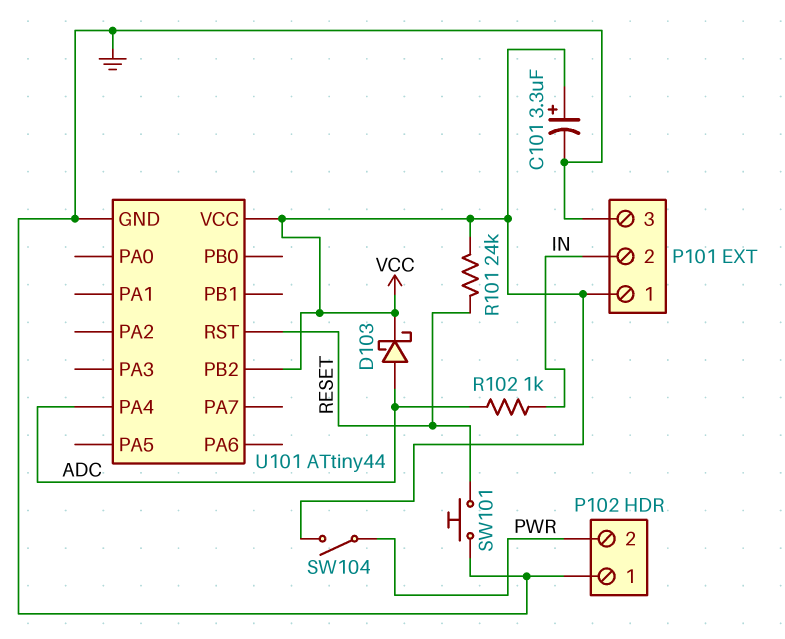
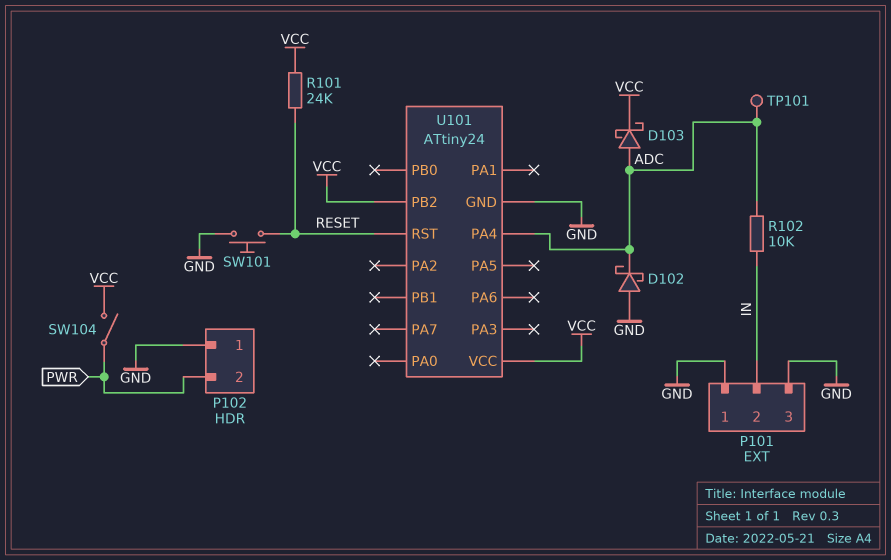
C101: 3.3uF (plus VCC, minus GND) -> none
D102: none -> schottky (A GND, K ADC)
P101 pin 1: VCC -> GND
R102: 1k (ADC, IN) -> 10k (ADC, IN)
TP101: none -> test point (ADC)
U101: ATtiny44 -> ATtiny24

